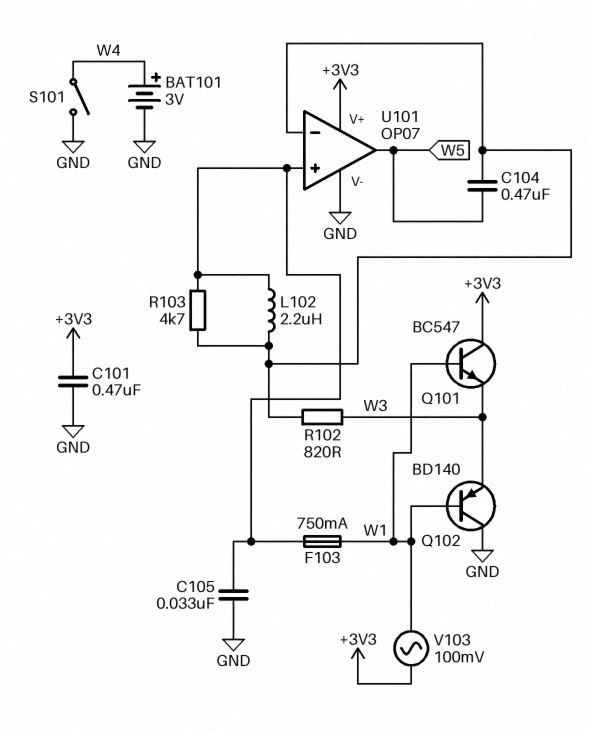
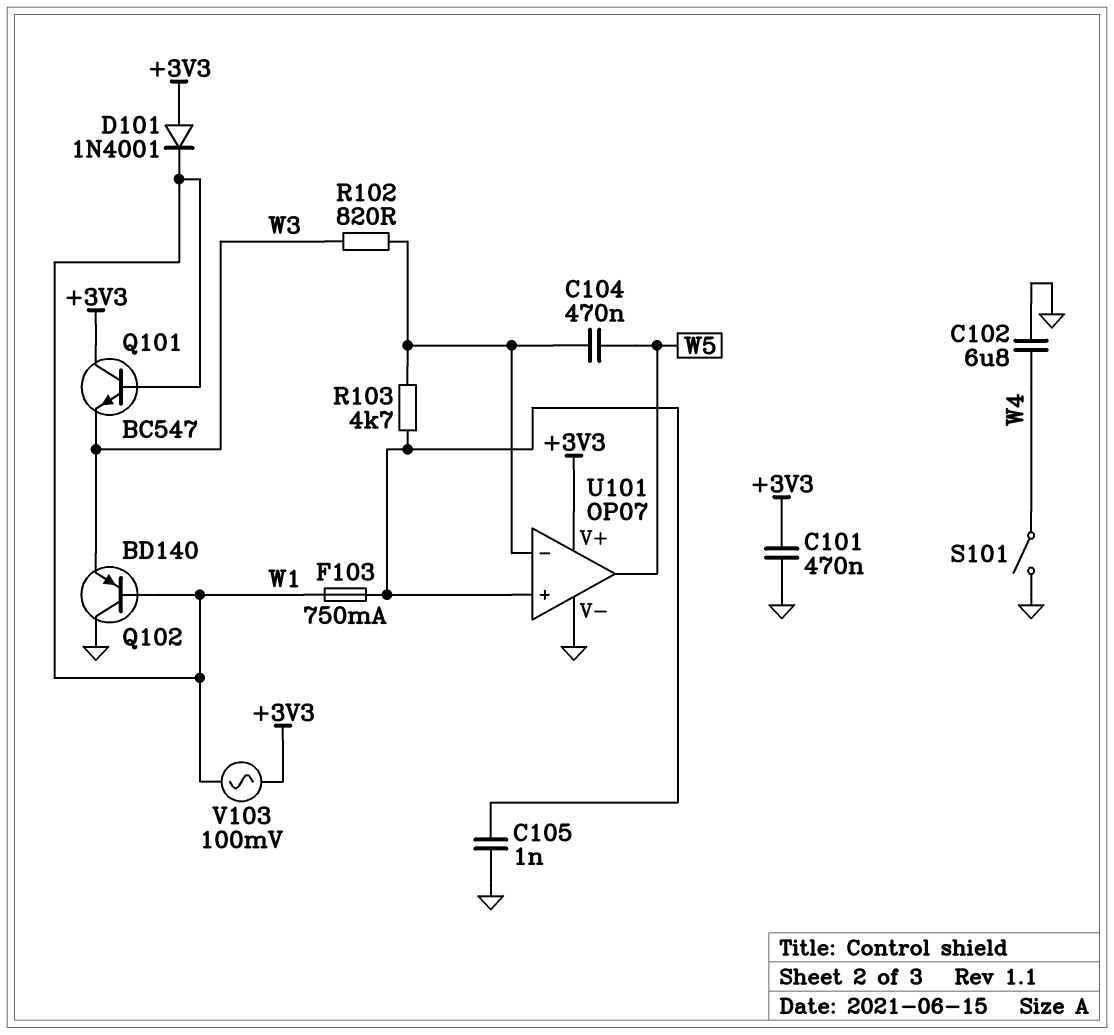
BAT101: 3V (plus W4, minus GND) -> none
C102: none -> 6.8uF (GND, W4)
C105: 33nF (GND, U101/in+) -> 1nF (GND, U101/in+)
D101: none -> diode 1N4001 (A +3V3, K W1)
L102: 2.2uH (U101/in+, U101/in-) -> none

